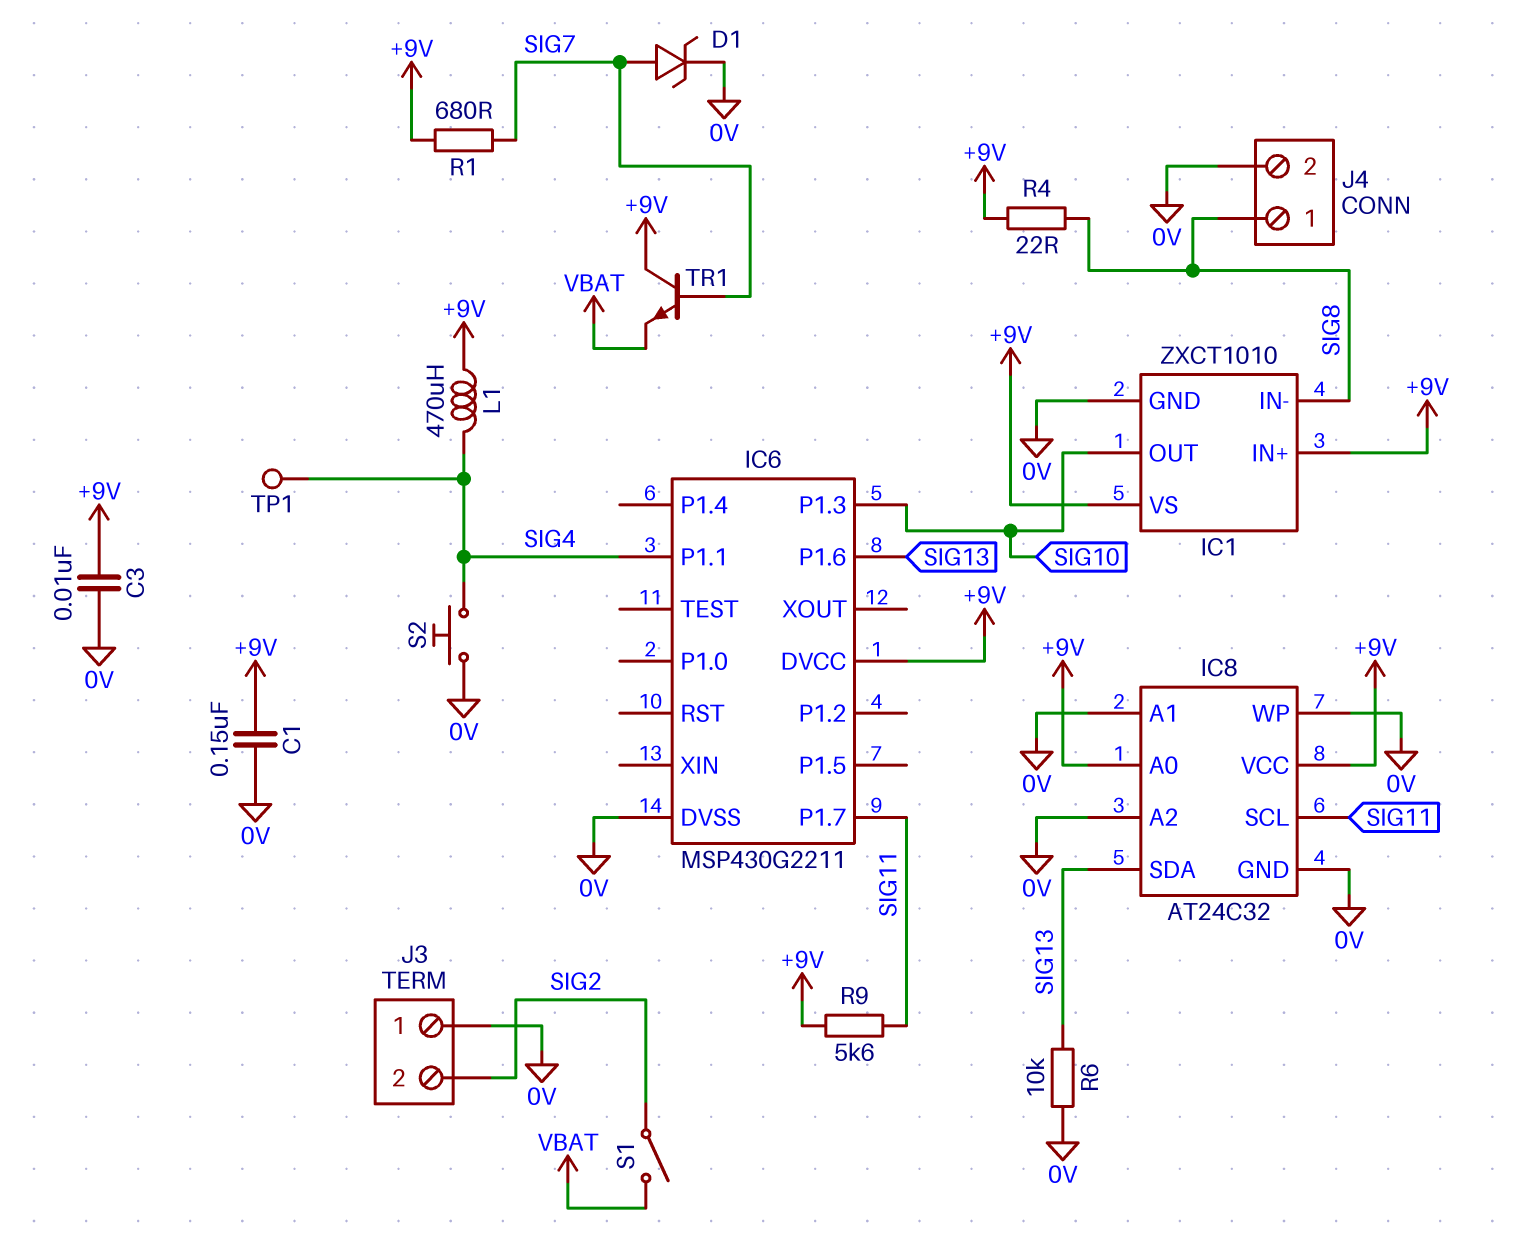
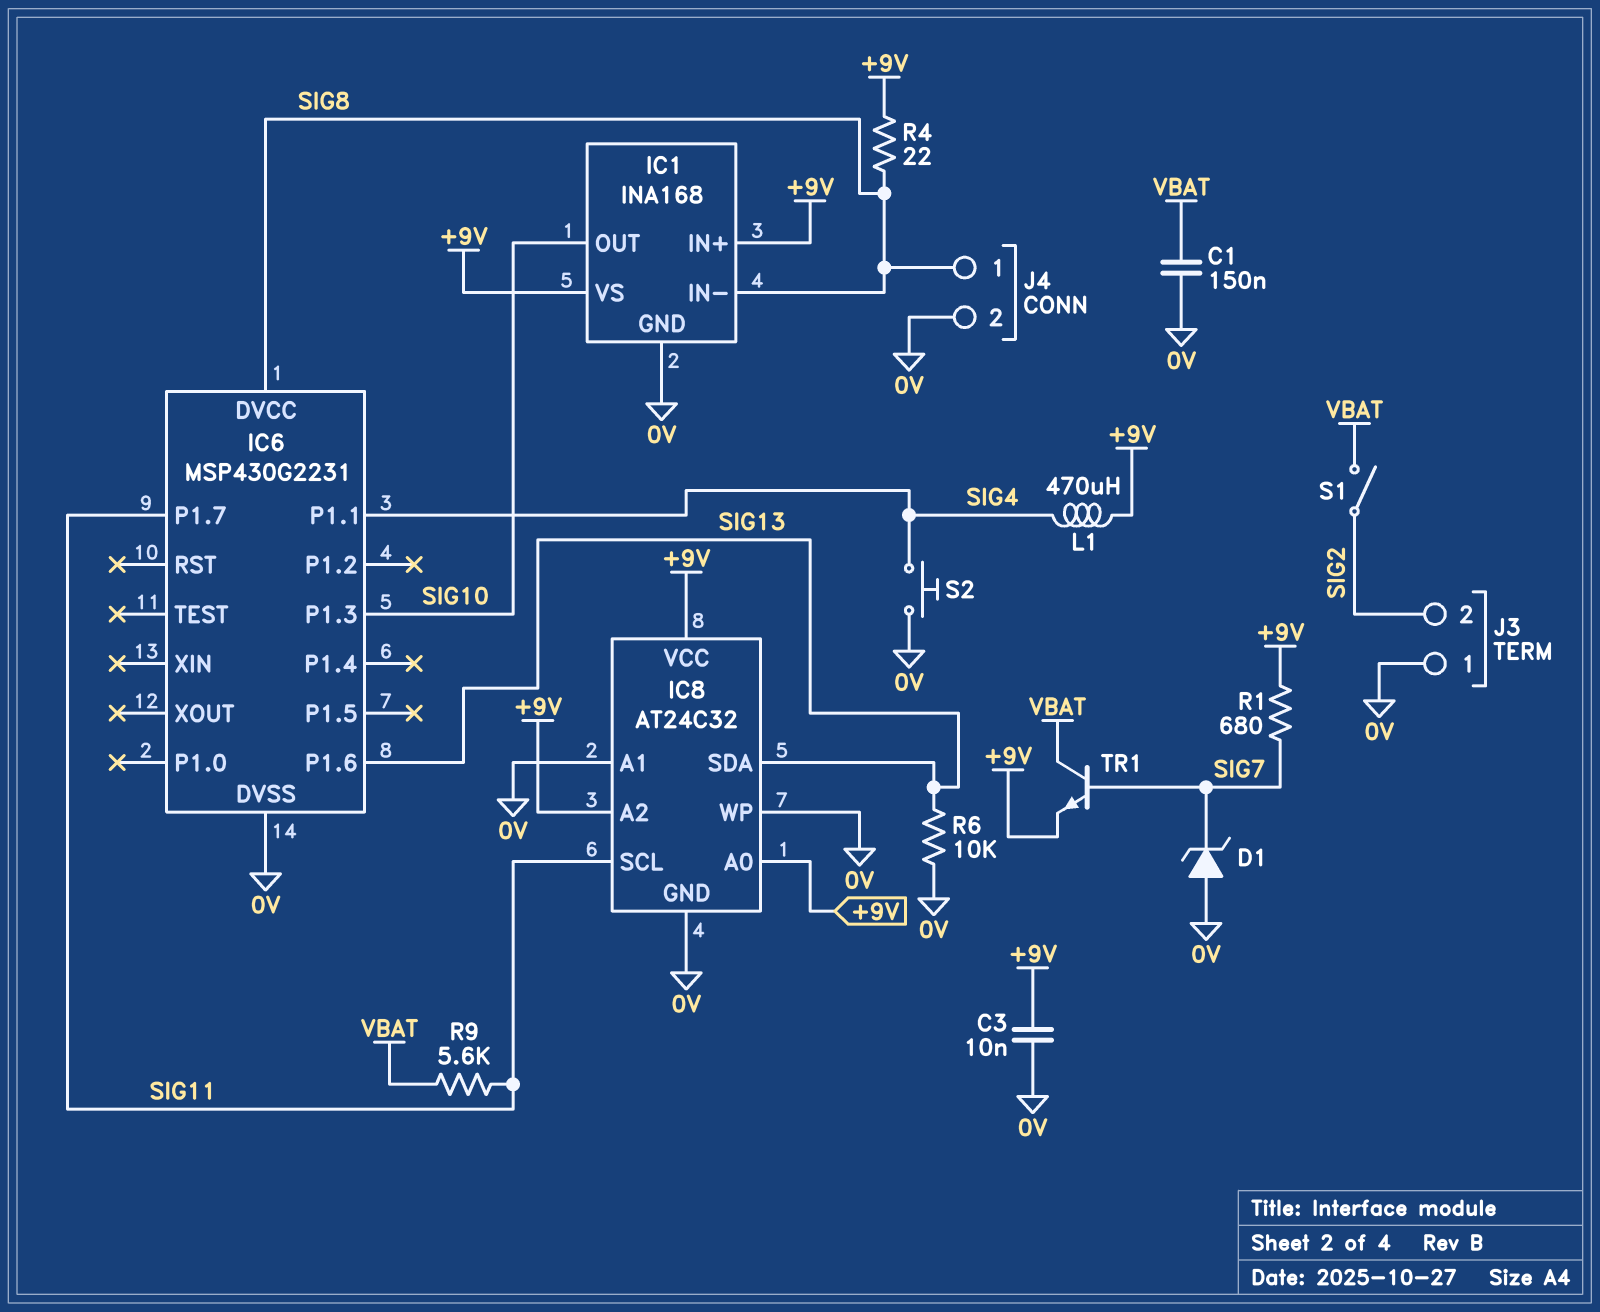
C1: 150nF (+9V, 0V) -> 150nF (0V, VBAT)
D1: zener (A SIG7, K 0V) -> zener (A 0V, K SIG7)
IC1: ZXCT1010 -> INA168
IC6: MSP430G2211 -> MSP430G2231
IC6 pin DVCC: +9V -> SIG8
IC8 pin A2: 0V -> +9V
R9: 5.6k (+9V, SIG11) -> 5.6k (SIG11, VBAT)
TP1: test point (SIG4) -> none
TR1: NPN (B SIG7, C +9V, E VBAT) -> NPN (B SIG7, C VBAT, E +9V)

